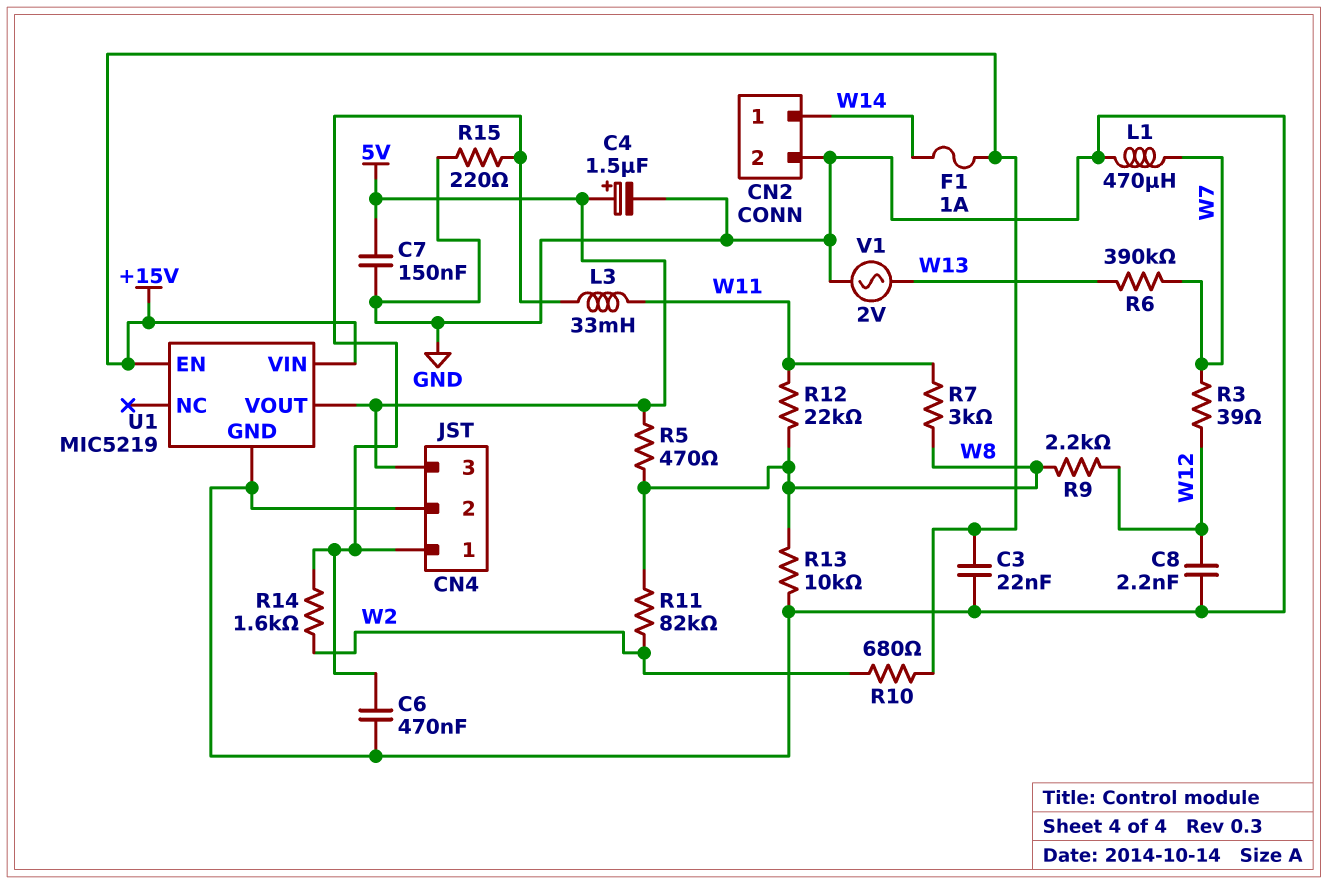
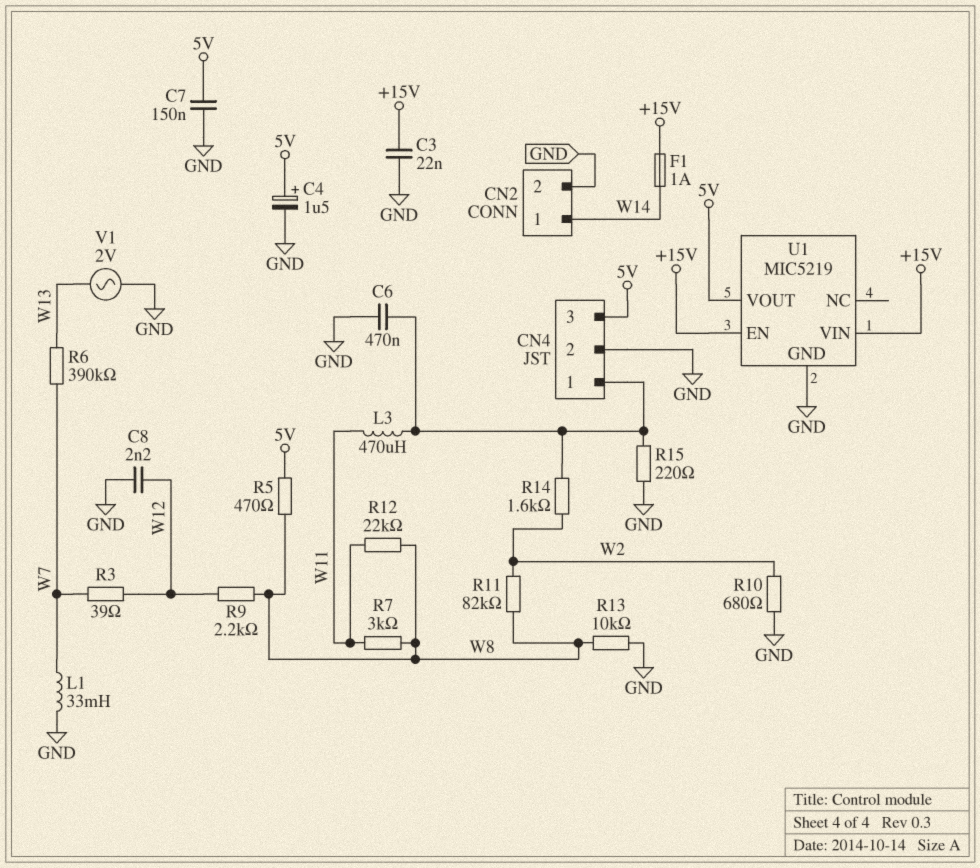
L1: 470uH (GND, W7) -> 33mH (GND, W7)
L3: 33mH (CN4/1, W11) -> 470uH (CN4/1, W11)
R10: 680 (+15V, W2) -> 680 (GND, W2)

